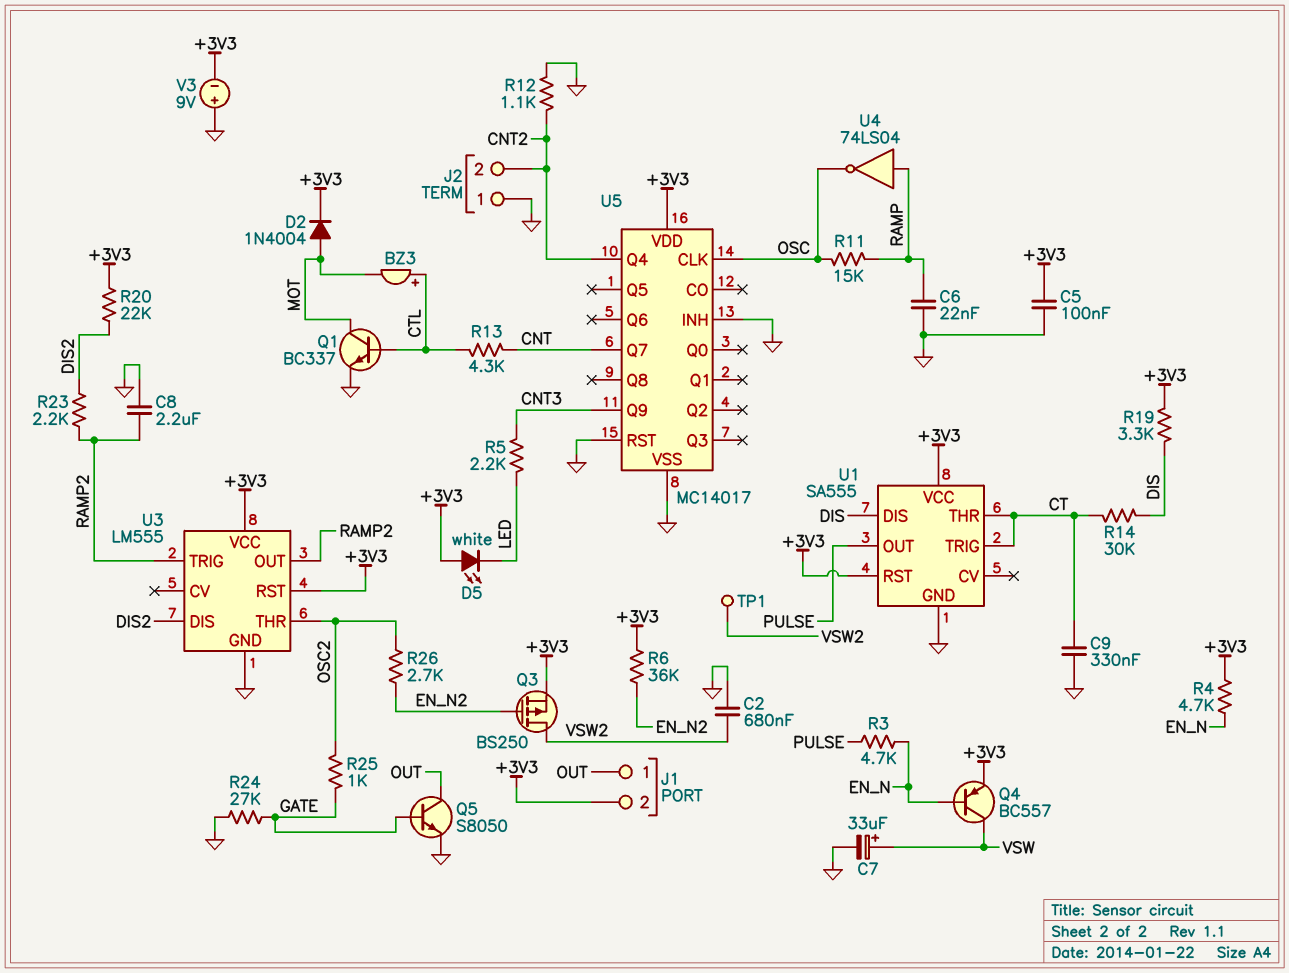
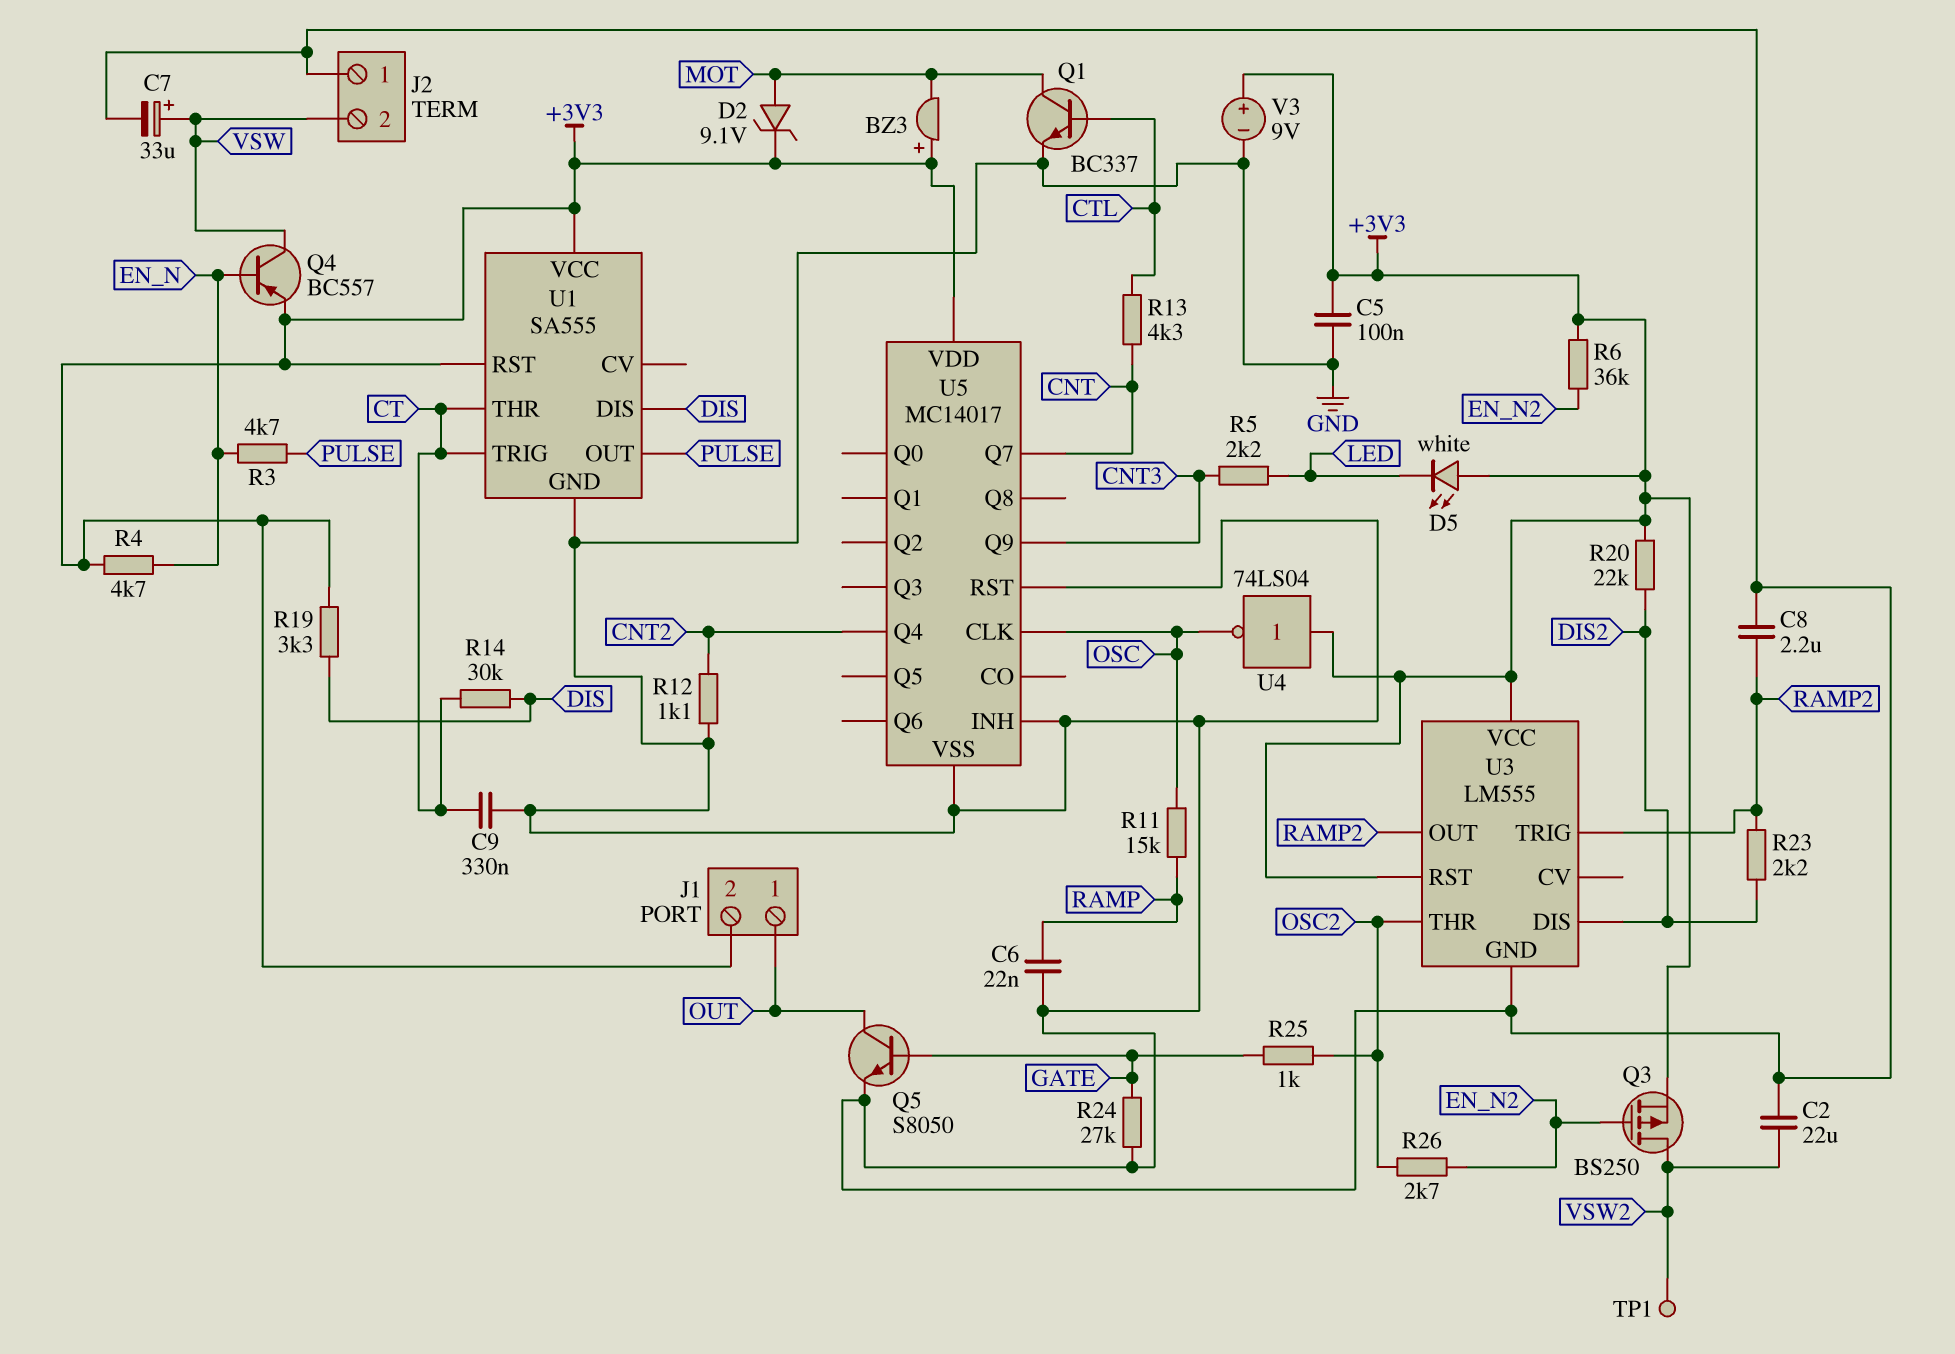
BZ3: buzzer (plus CTL, minus MOT) -> buzzer (plus +3V3, minus MOT)
C2: 680nF (GND, VSW2) -> 22uF (GND, VSW2)
D2: diode 1N4004 (A MOT, K +3V3) -> zener 9.1V (A MOT, K +3V3)
J2 pin 2: CNT2 -> VSW
U4: NOT 74LS04 (in RAMP, out OSC) -> NOT 74LS04 (in +3V3, out OSC)
V3: 9V (plus GND, minus +3V3) -> 9V (plus +3V3, minus GND)

